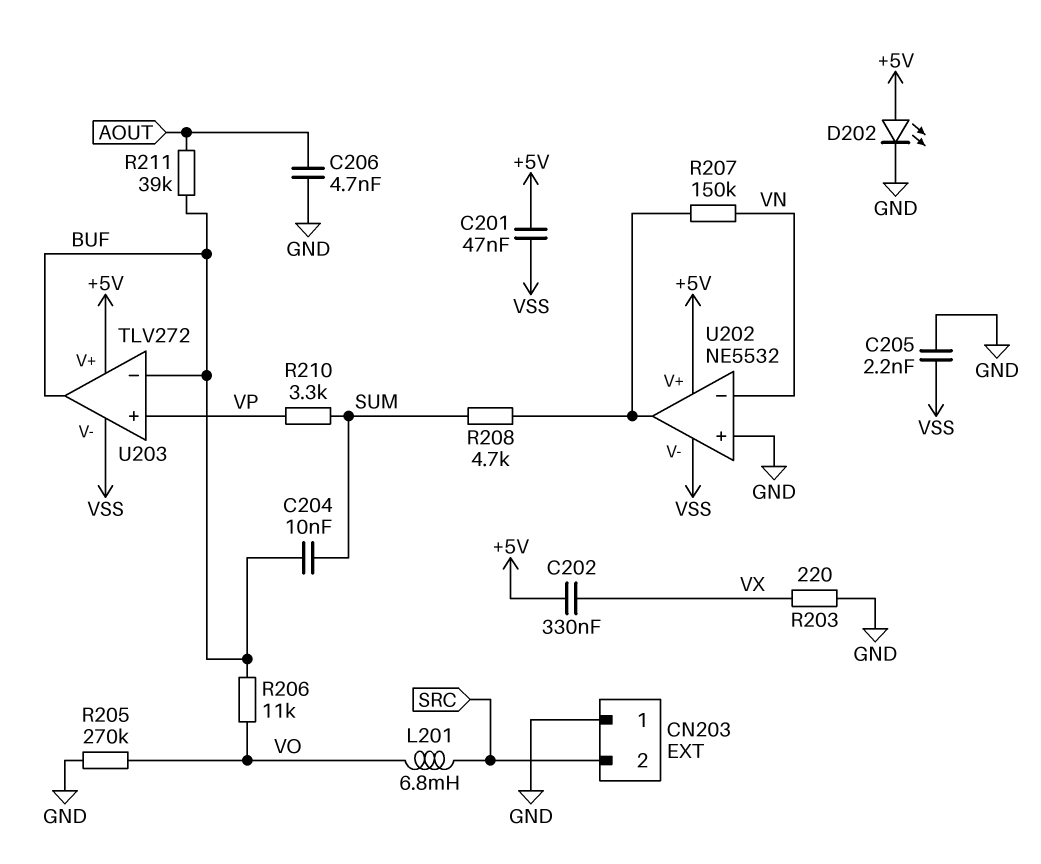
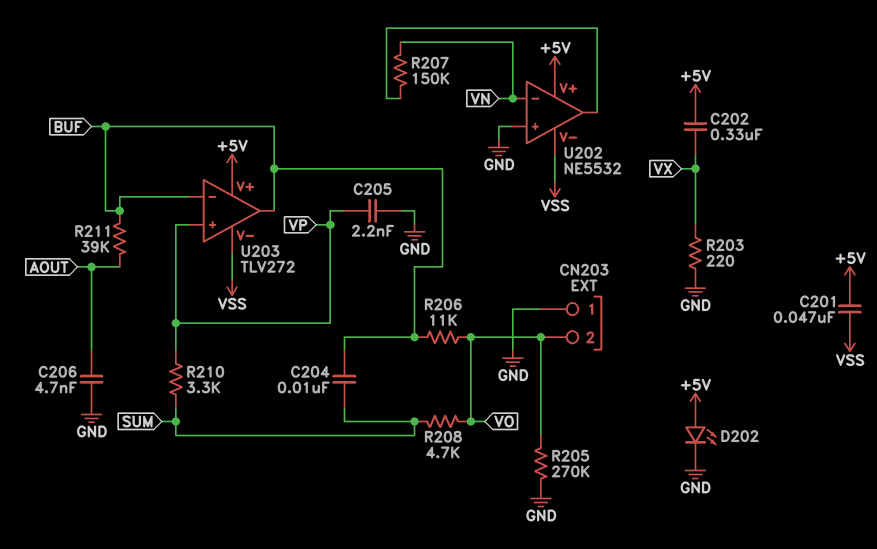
C205: 2.2nF (GND, VSS) -> 2.2nF (GND, VP)
CN203 pin 2: SRC -> VO
L201: 6.8mH (SRC, VO) -> none
R208: 4.7k (SUM, U202/out) -> 4.7k (SUM, VO)

